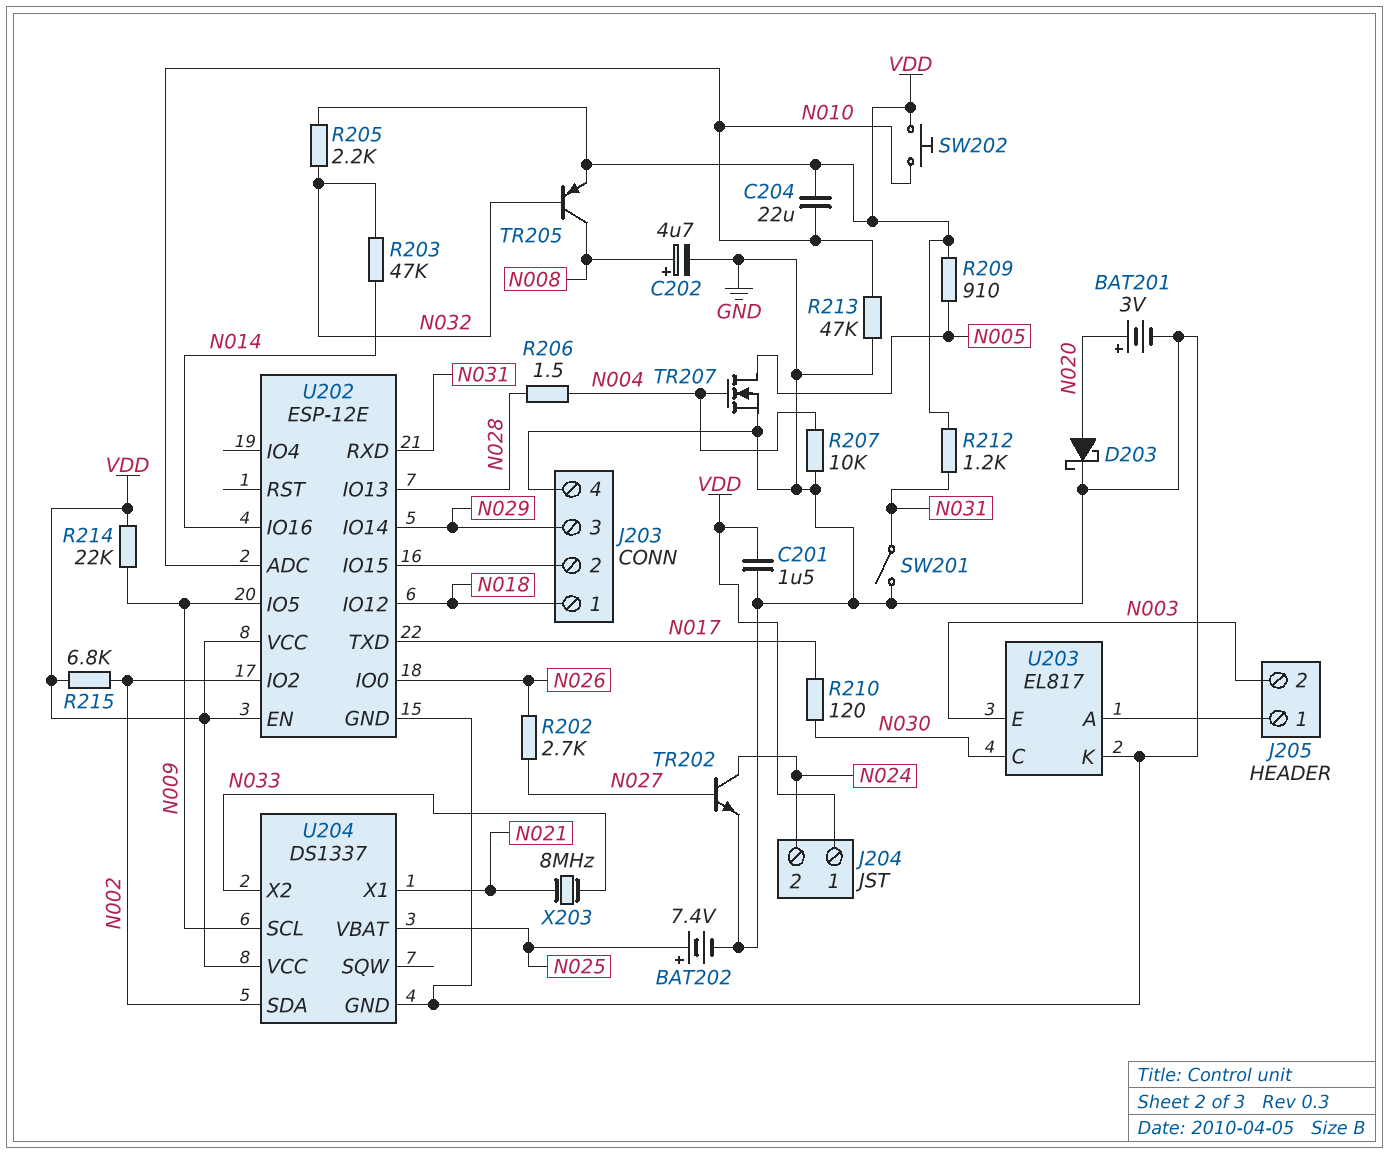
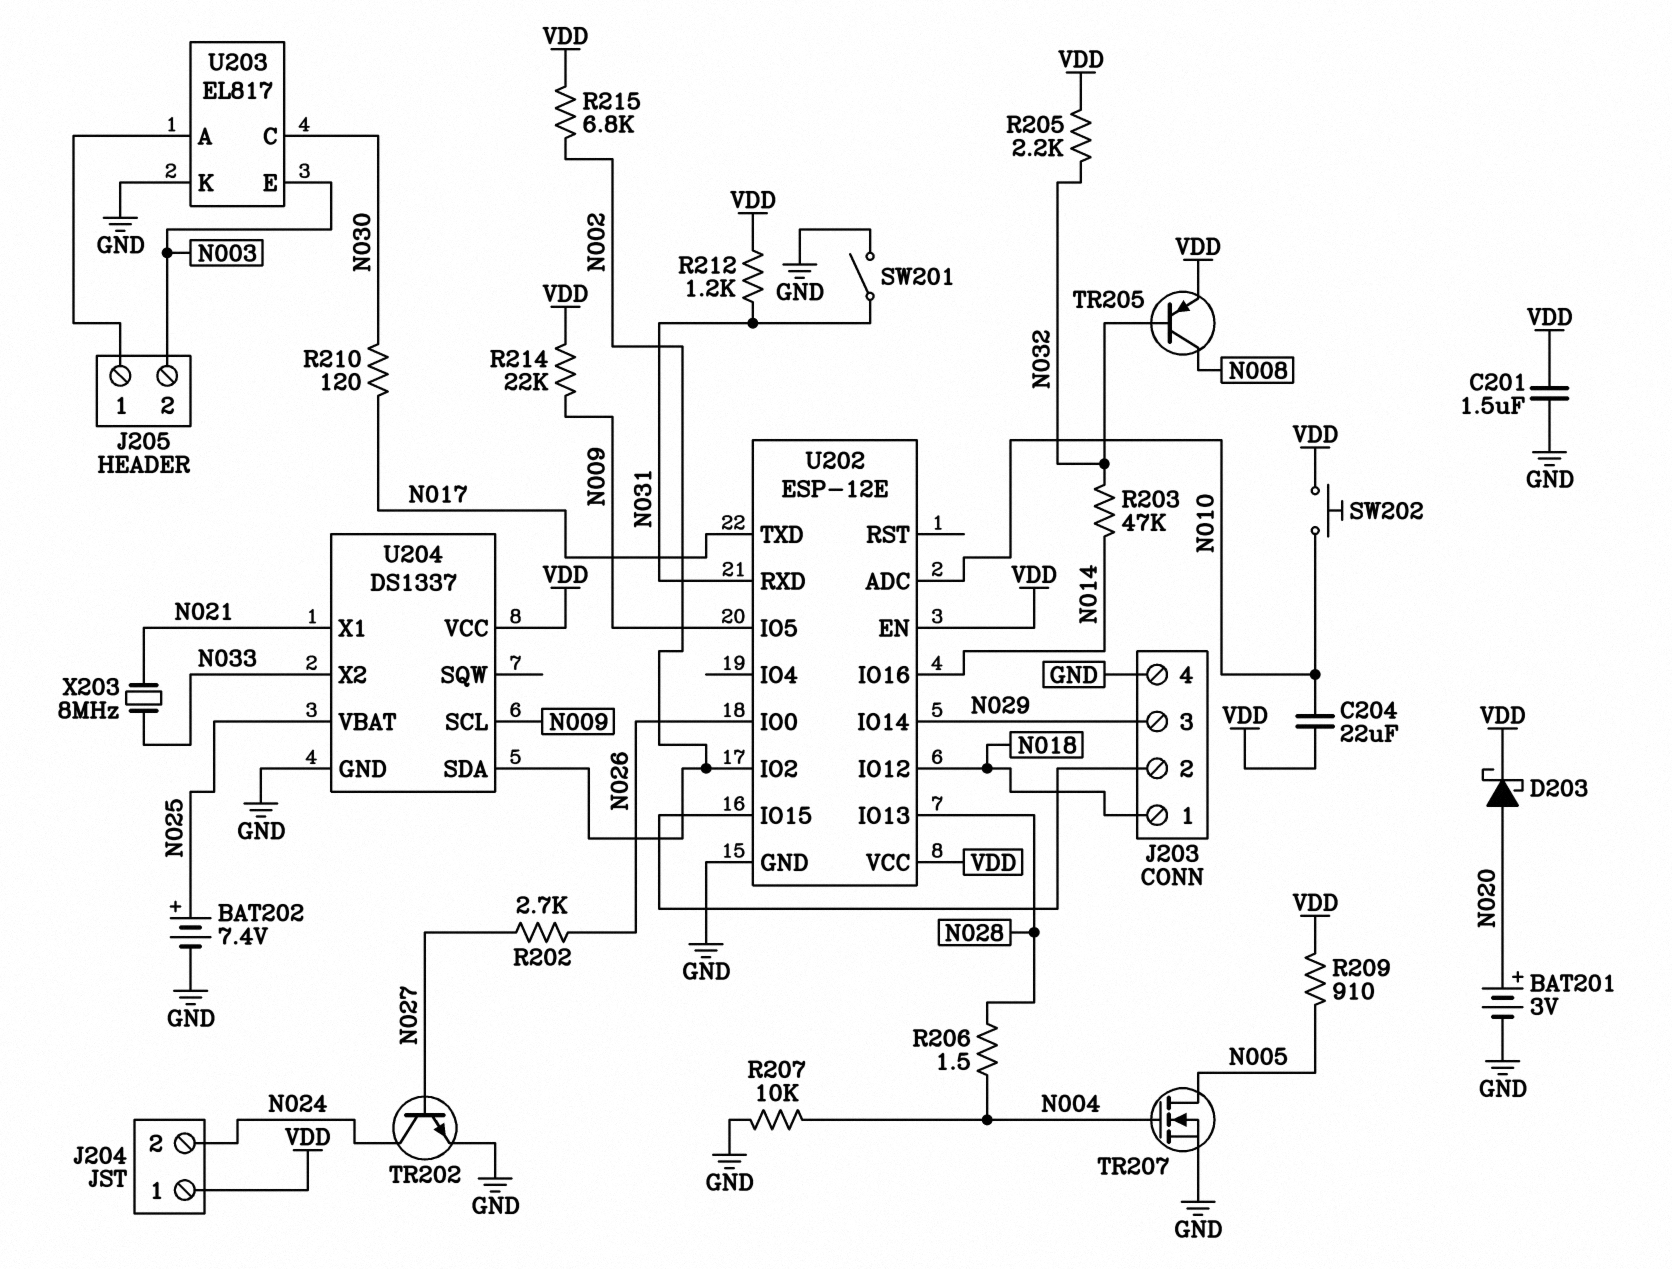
C202: 4.7uF (plus N008, minus GND) -> none
D203: schottky (A N020, K GND) -> schottky (A N020, K VDD)
R213: 47k (GND, N010) -> none

